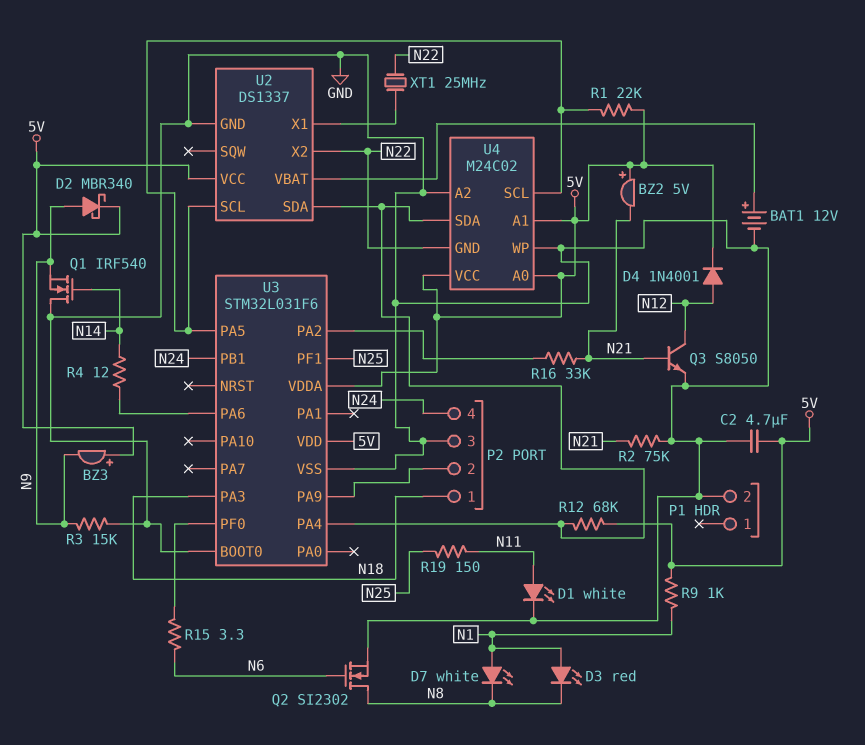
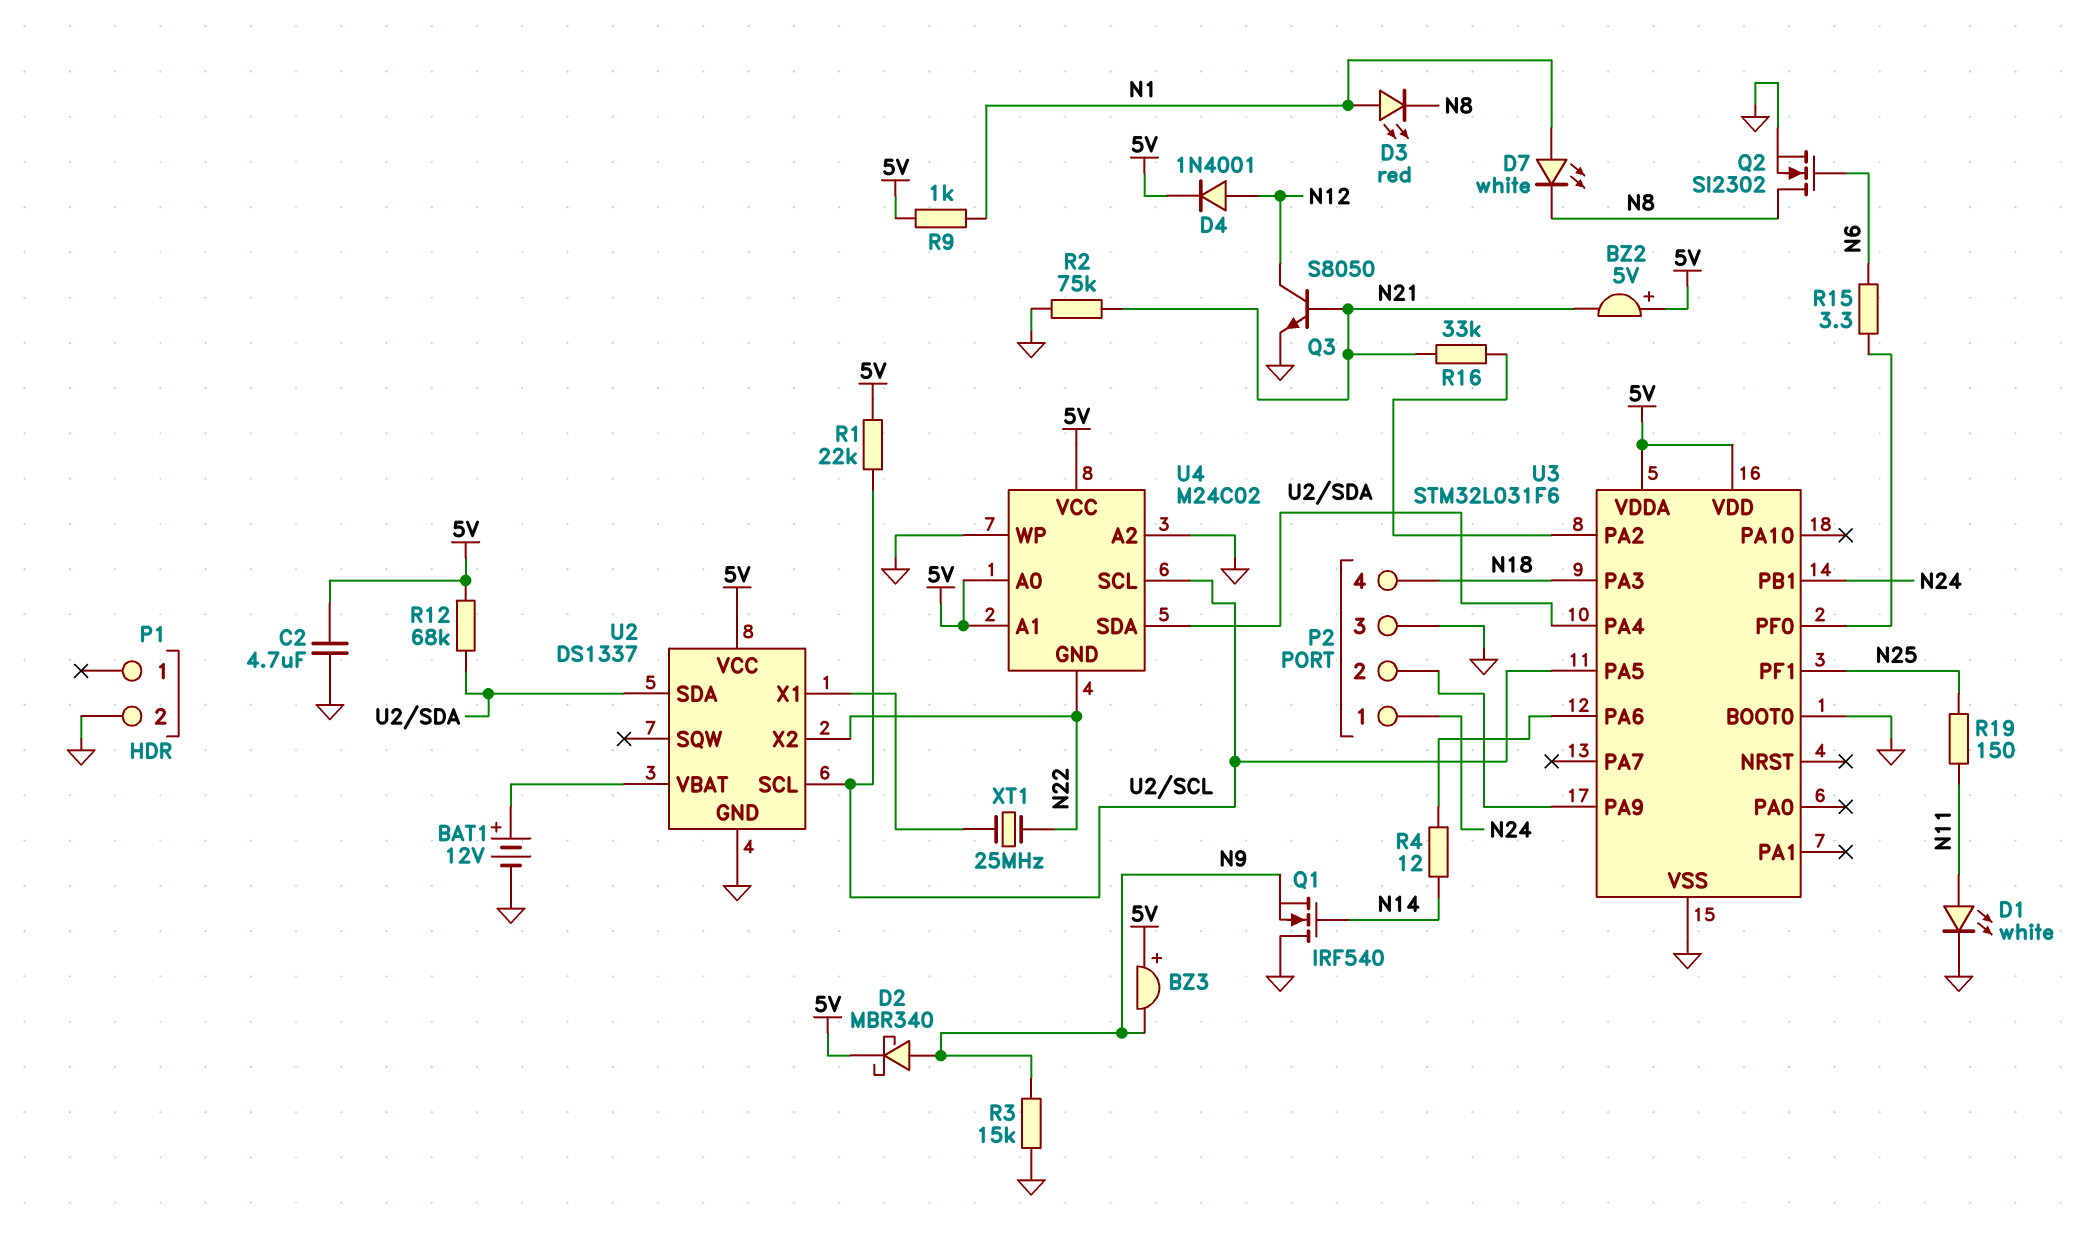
P2 pin 1: N18 -> N24
P2 pin 4: N24 -> N18

